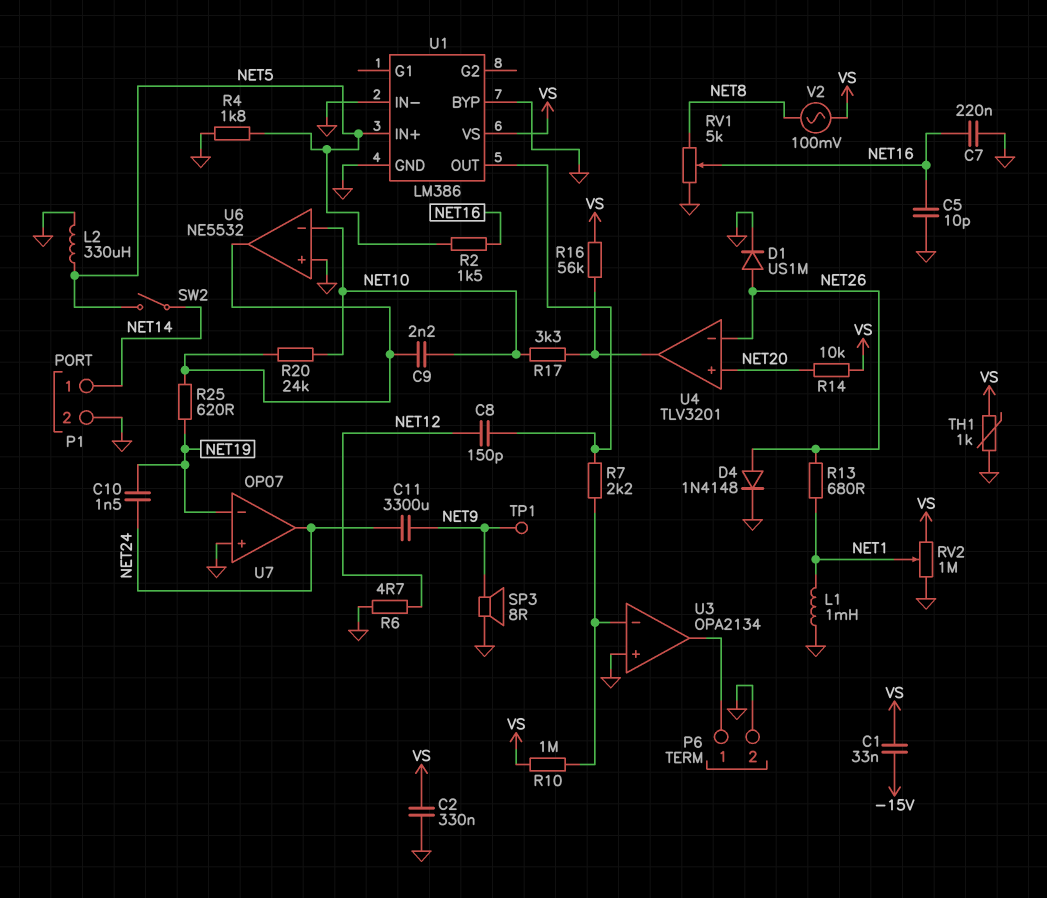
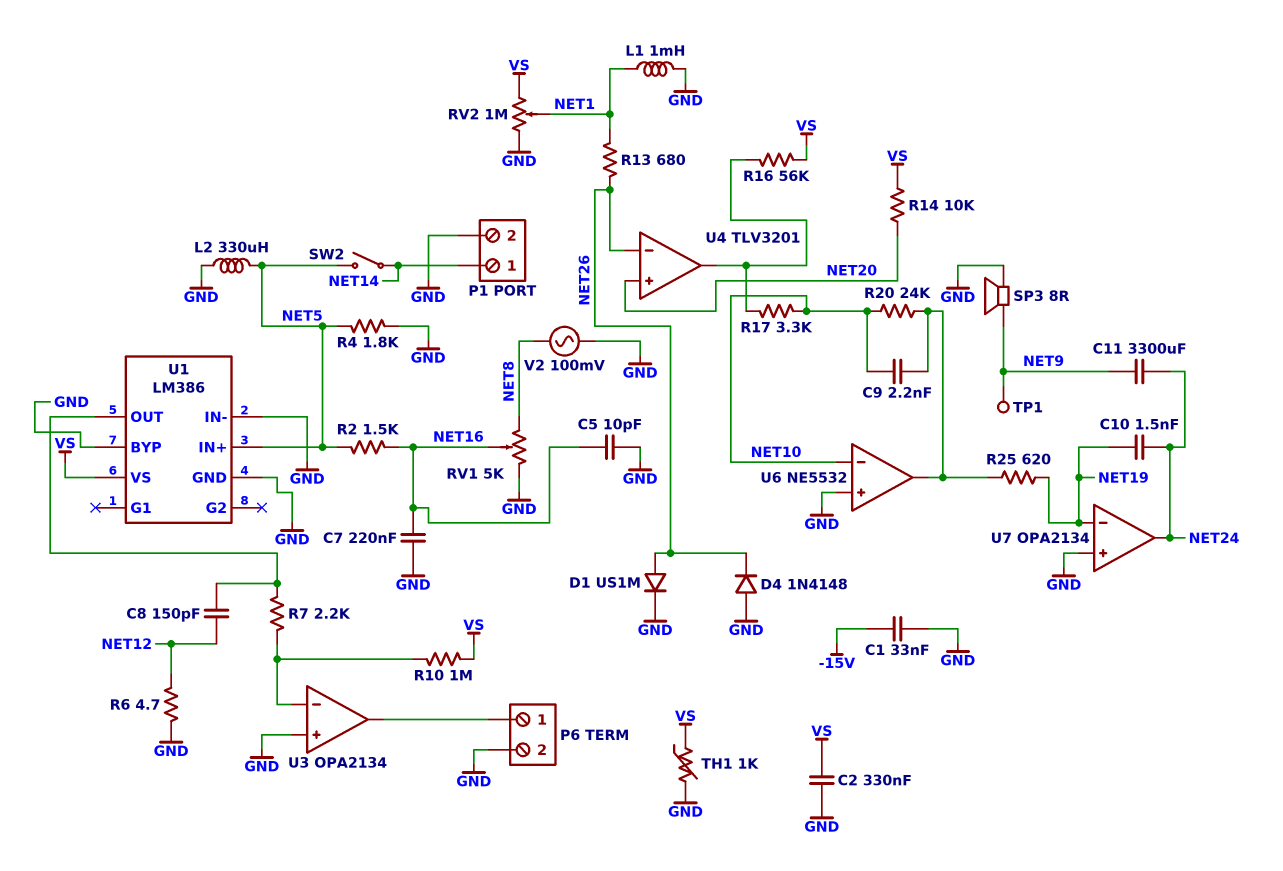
C1: 33nF (-15V, VS) -> 33nF (-15V, GND)
D4: diode 1N4148 (A NET26, K GND) -> diode 1N4148 (A GND, K NET26)
U7: OP07 -> OPA2134
V2: AC 100mV (NET8, VS) -> AC 100mV (GND, NET8)

